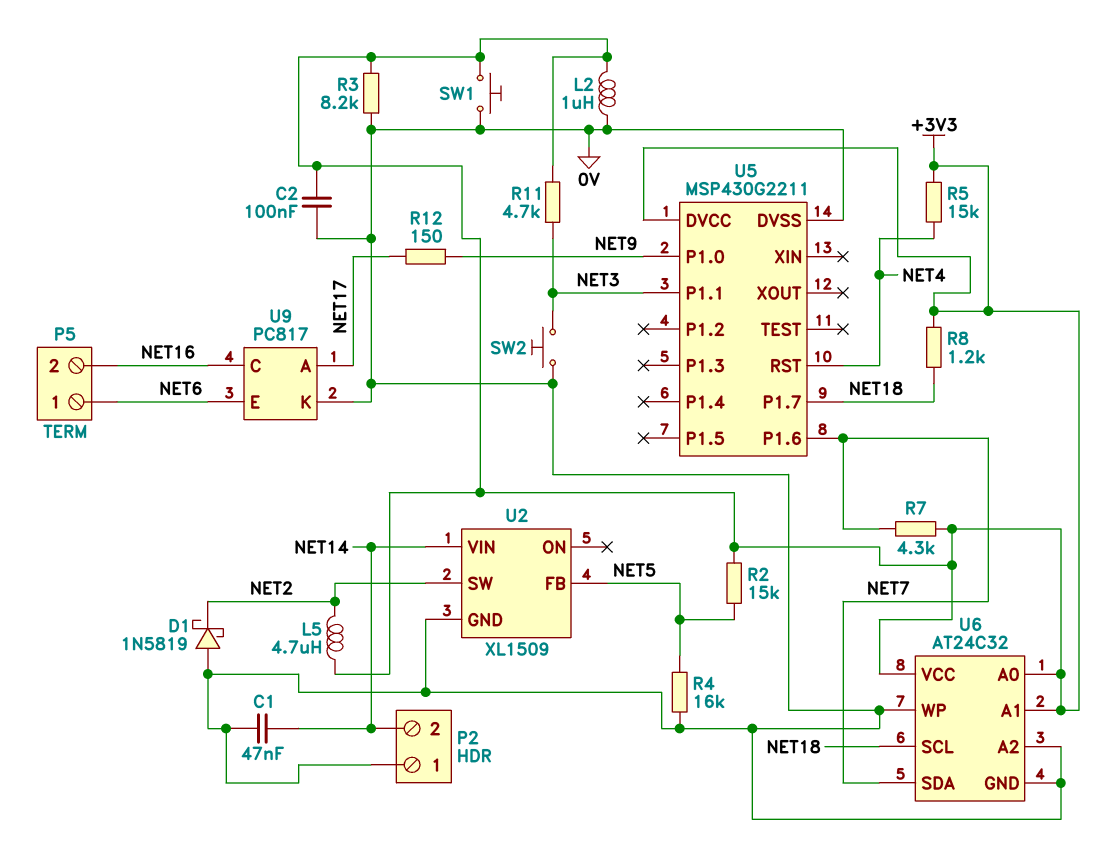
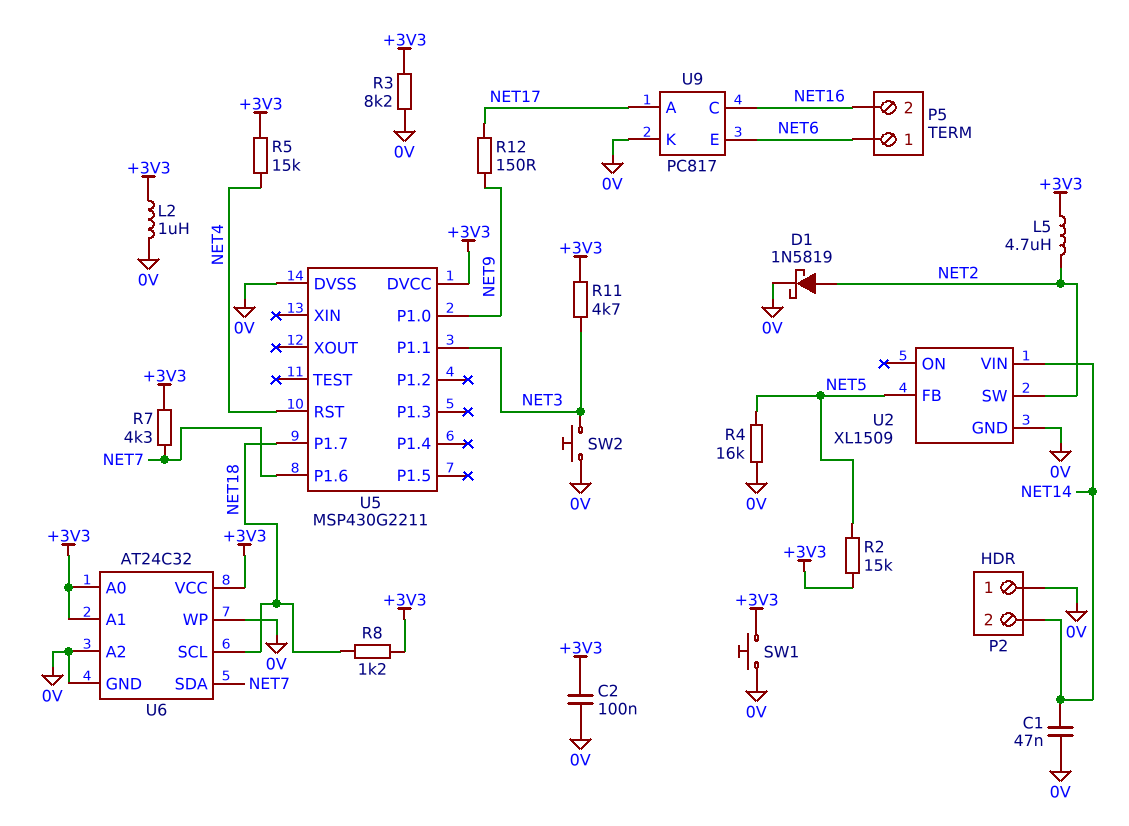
D1: schottky 1N5819 (A 0V, K NET2) -> schottky 1N5819 (A NET2, K 0V)

